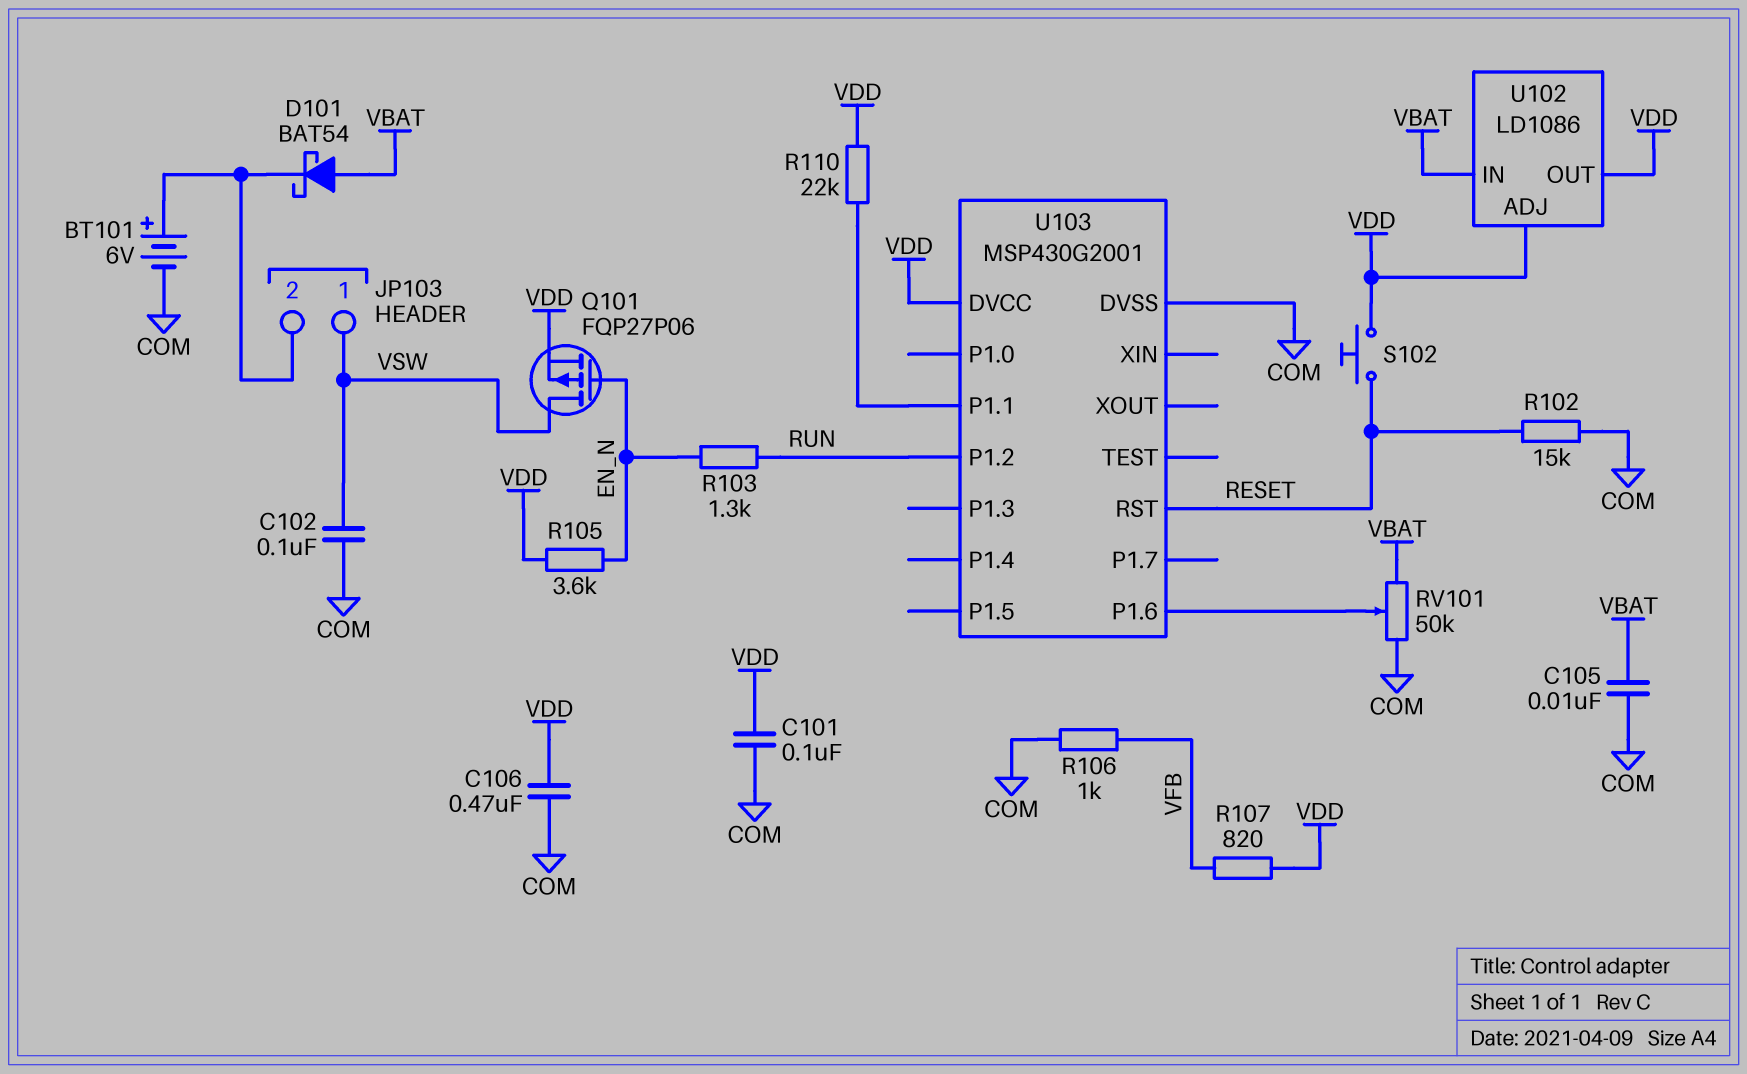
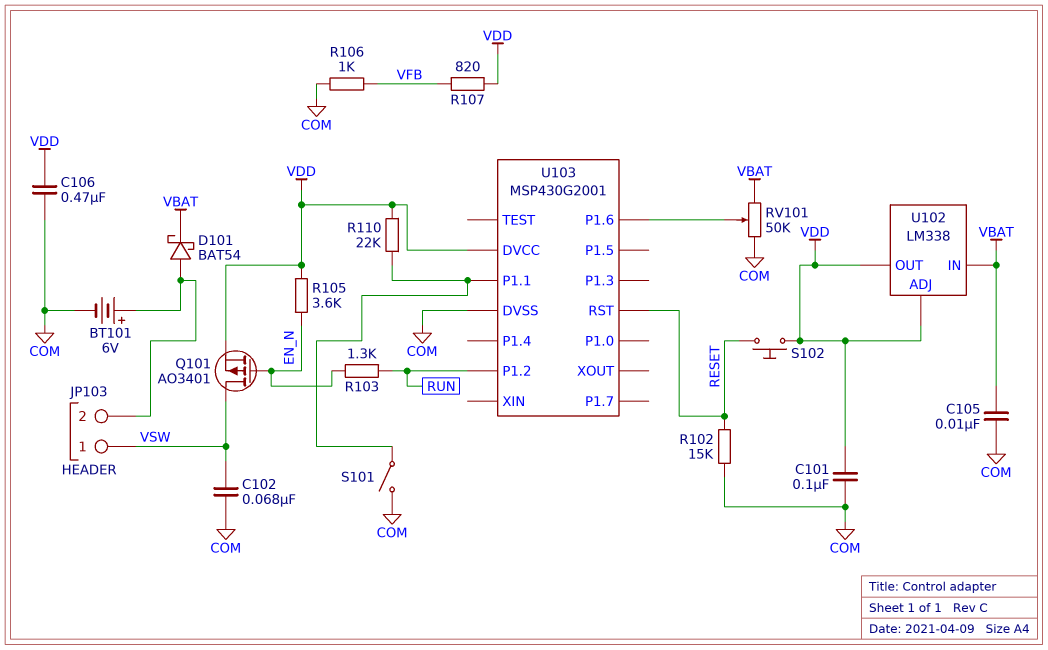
C102: 100nF (COM, VSW) -> 68nF (COM, VSW)
D101: schottky BAT54 (A VBAT, K JP103/2) -> schottky BAT54 (A JP103/2, K VBAT)
Q101: PMOS FQP27P06 (G EN_N, D VSW, S VDD) -> PMOS AO3401 (G EN_N, D VSW, S VDD)
S101: none -> switch (COM, U103/P1.1)
U102: LD1086 -> LM338

